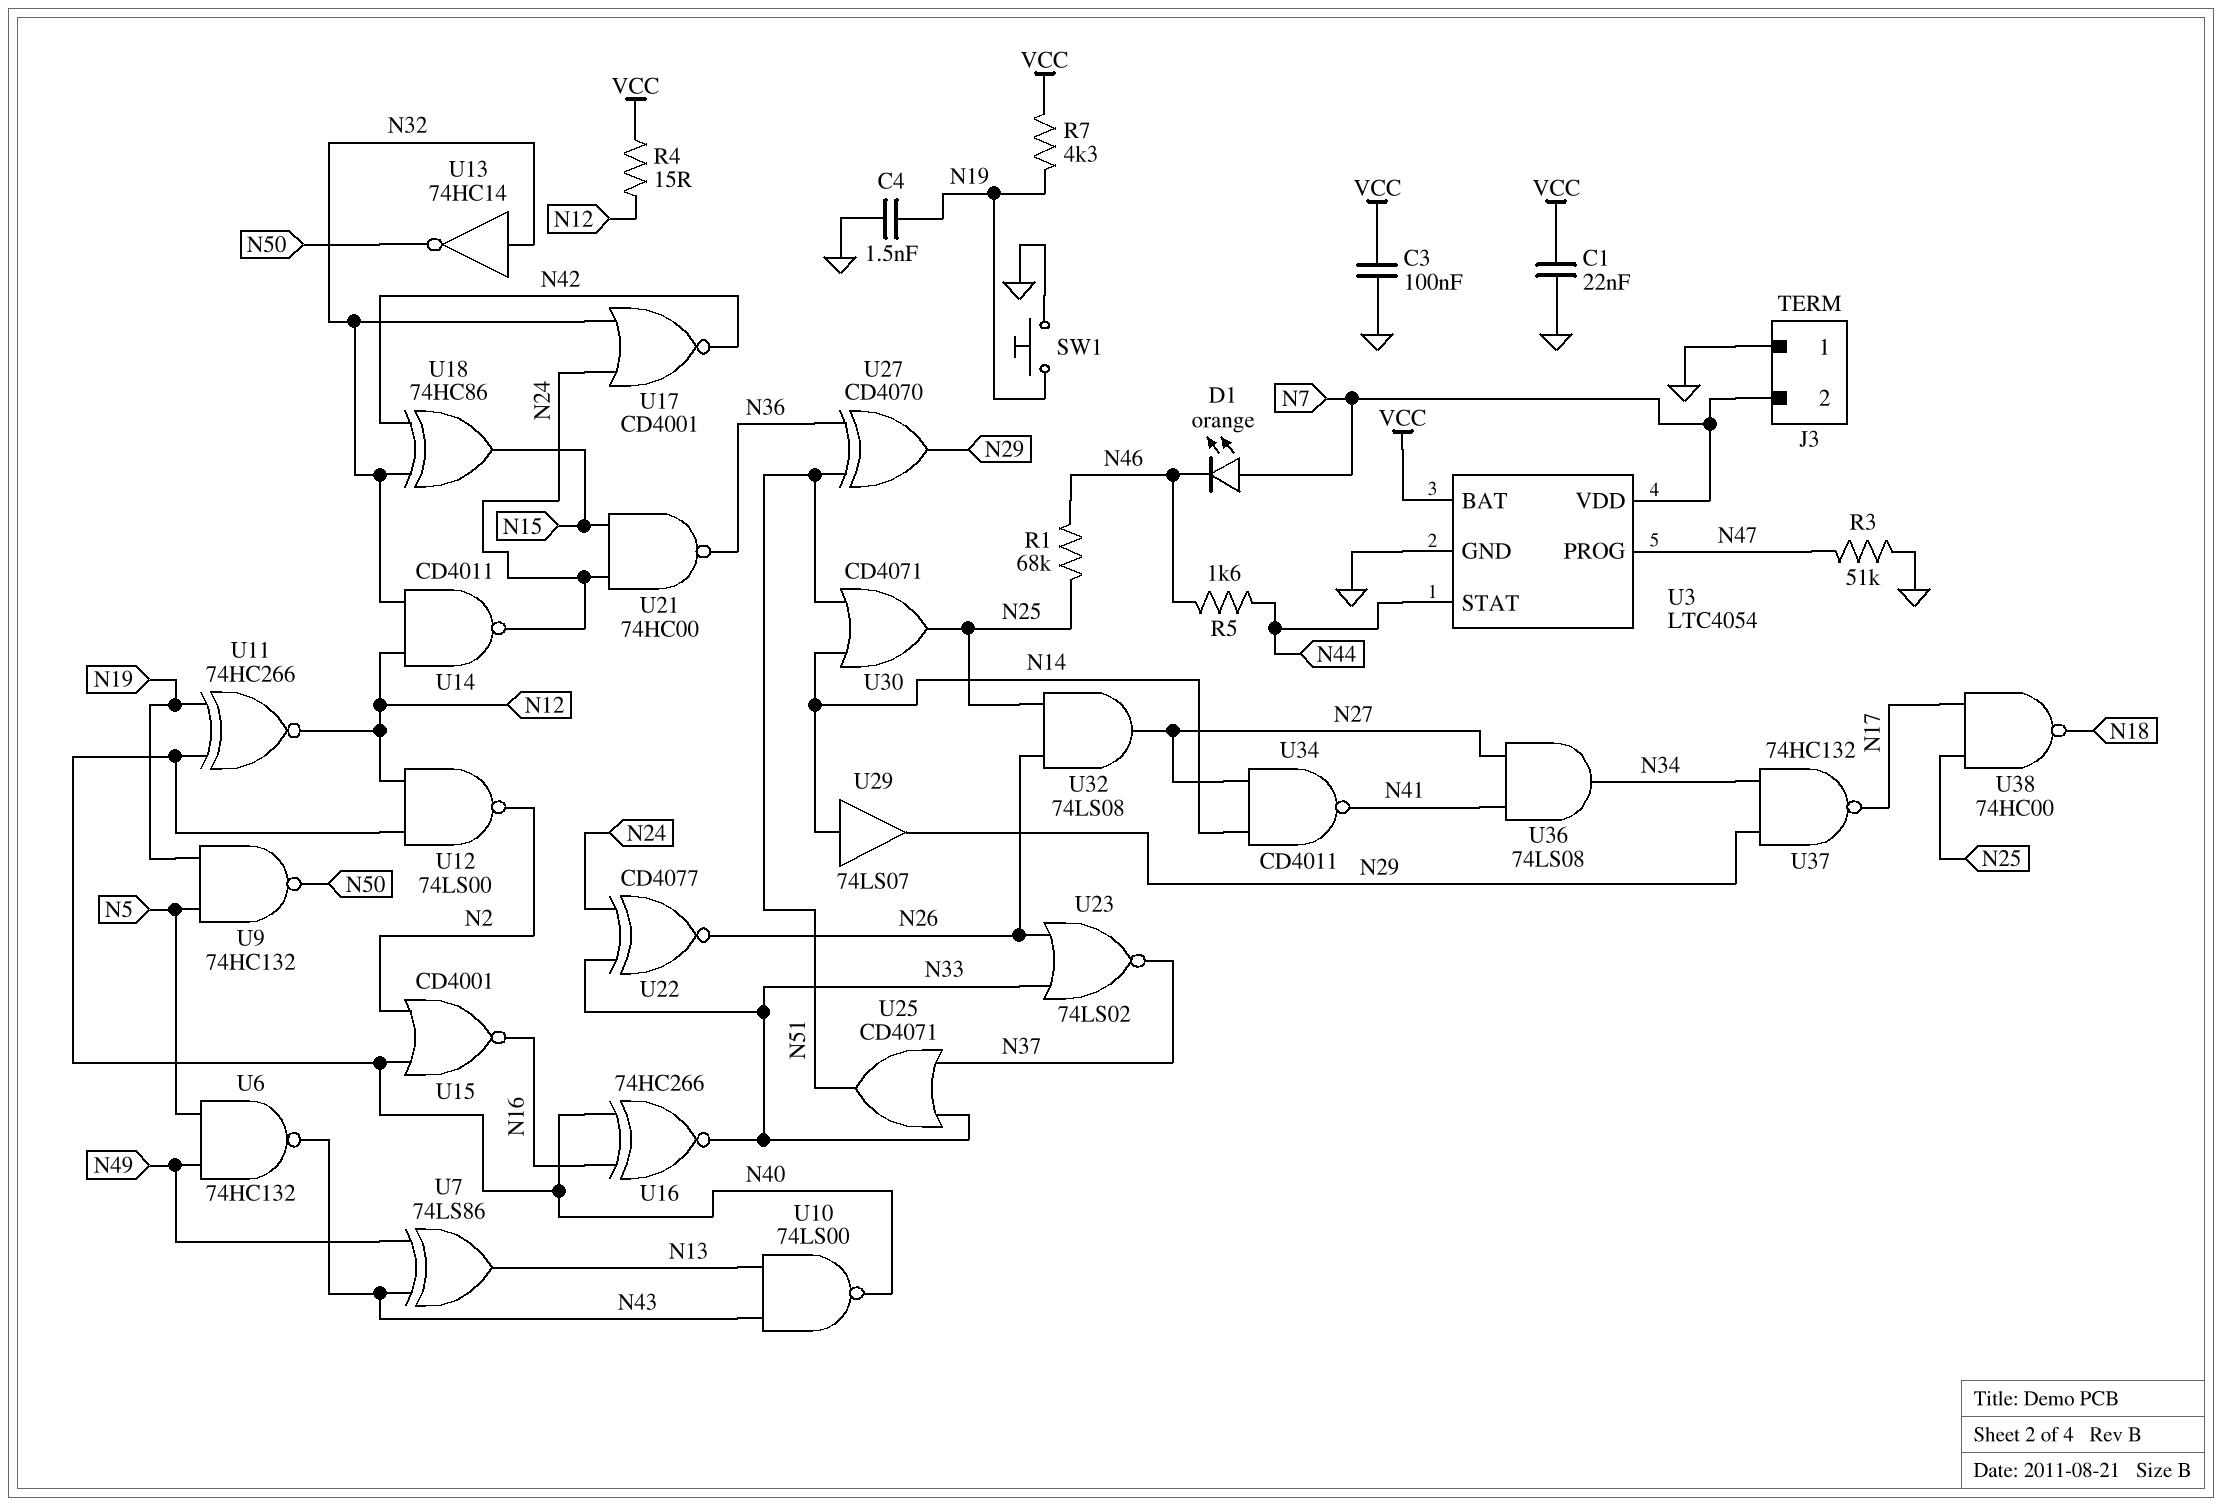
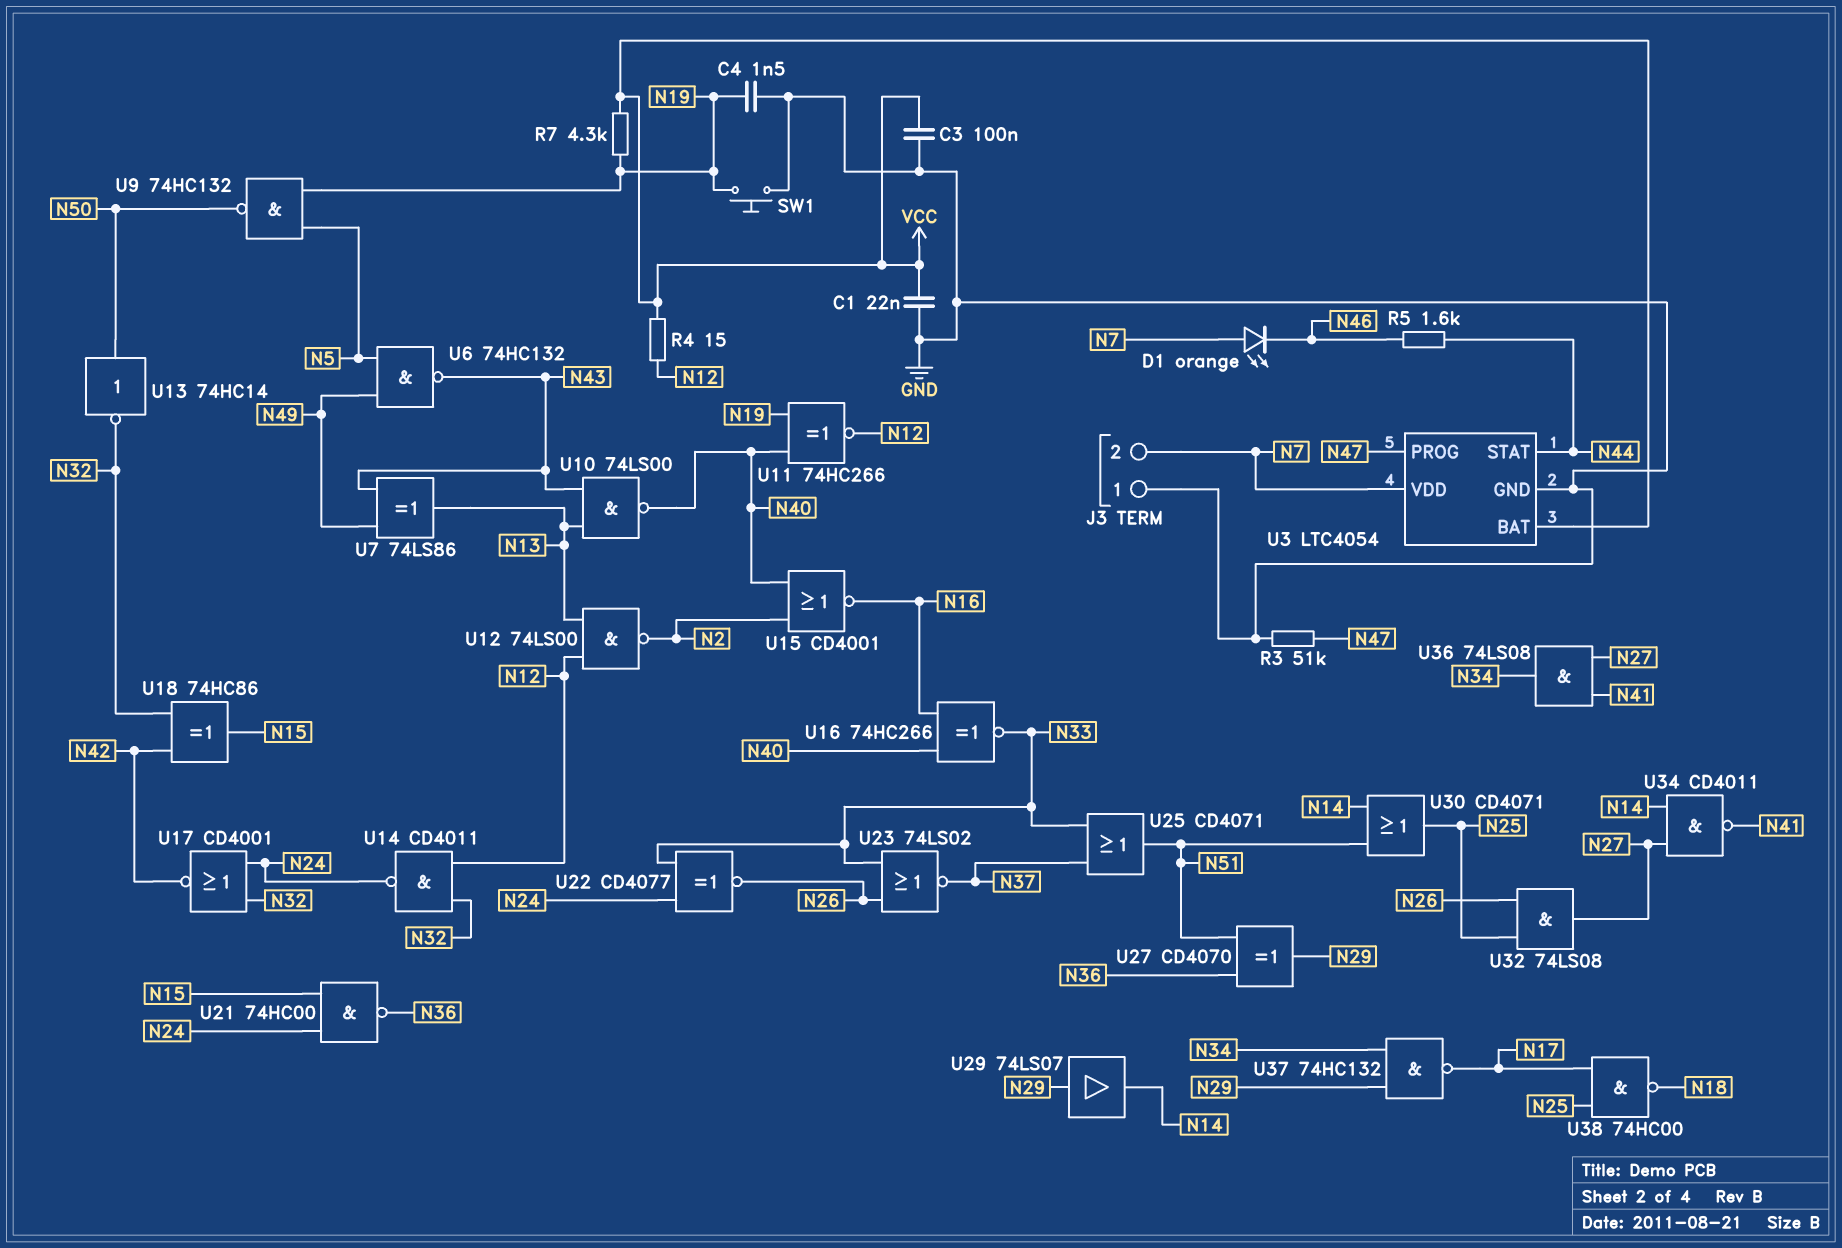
R1: 68k (N25, N46) -> none
U12: NAND 74LS00 (in N12, in N40, out N2) -> NAND 74LS00 (in N12, in N13, out N2)
U13: NOT 74HC14 (in N32, out N50) -> NOT 74HC14 (in N50, out N32)
U29: buffer 74LS07 (in N14, out N29) -> buffer 74LS07 (in N29, out N14)

